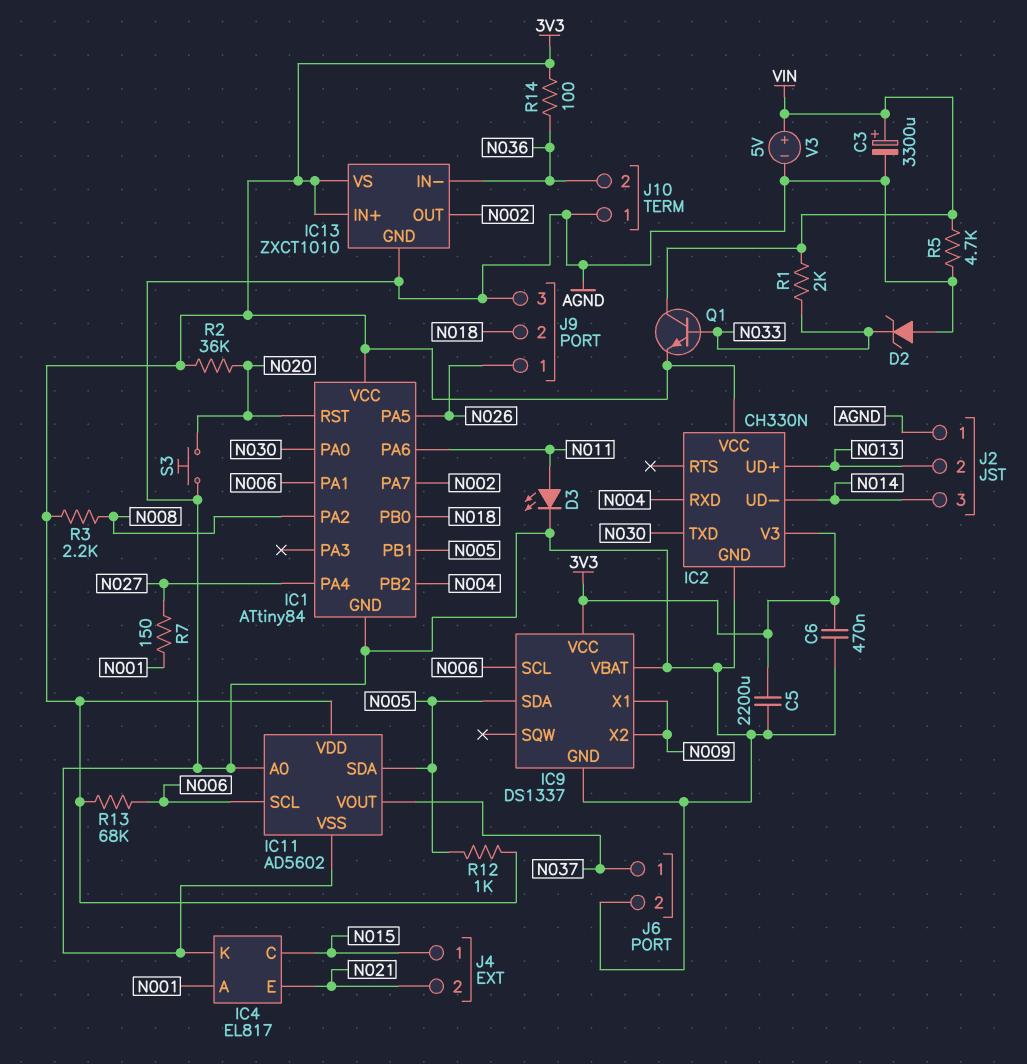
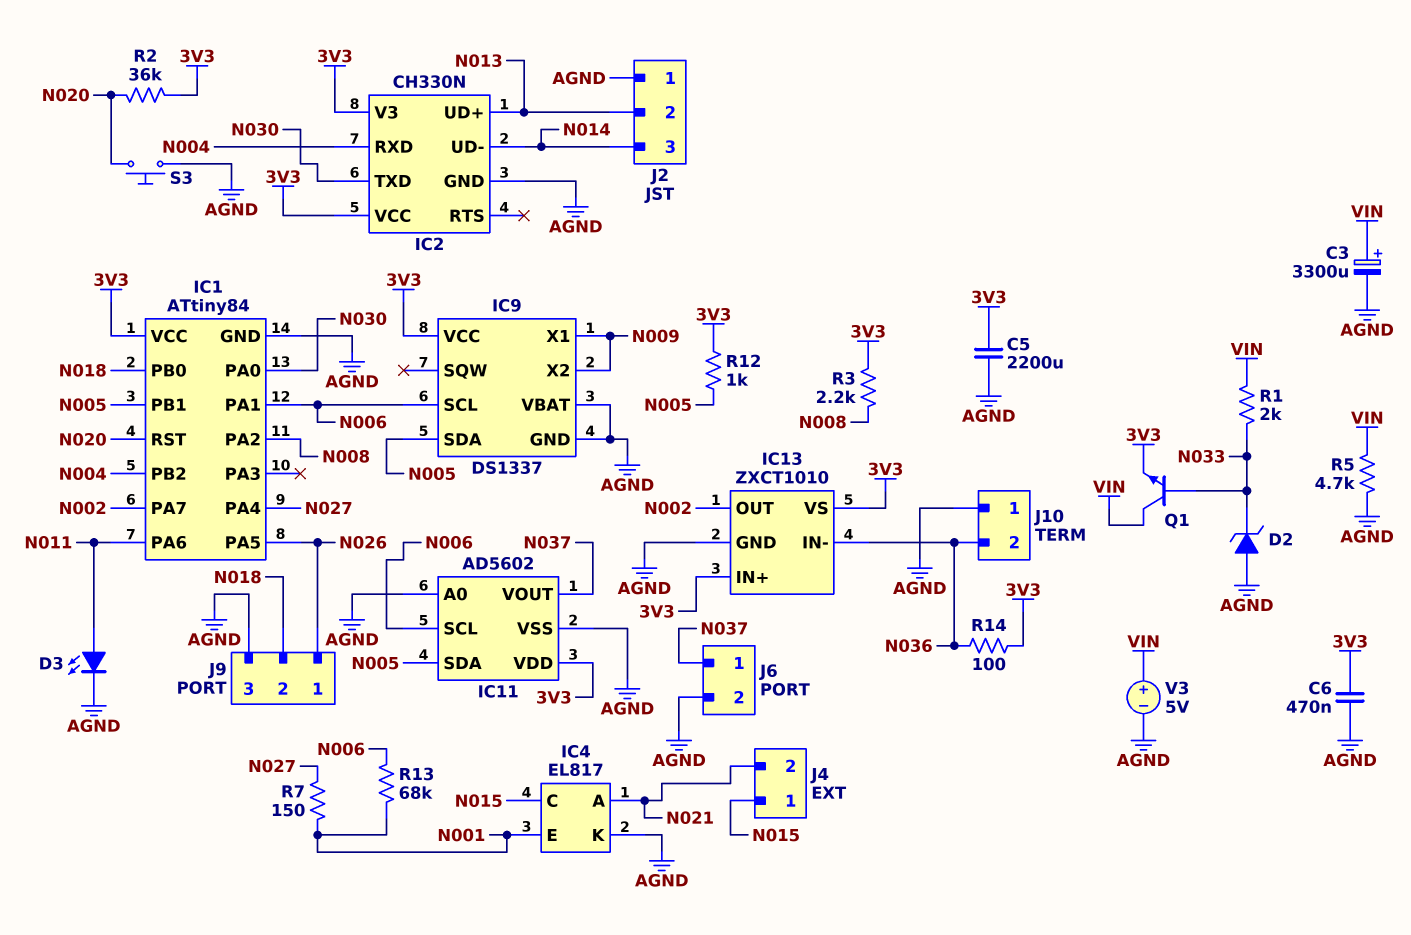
IC4 pin A: N001 -> N021
IC4 pin E: N021 -> N001
R13: 68k (3V3, N006) -> 68k (N001, N006)

